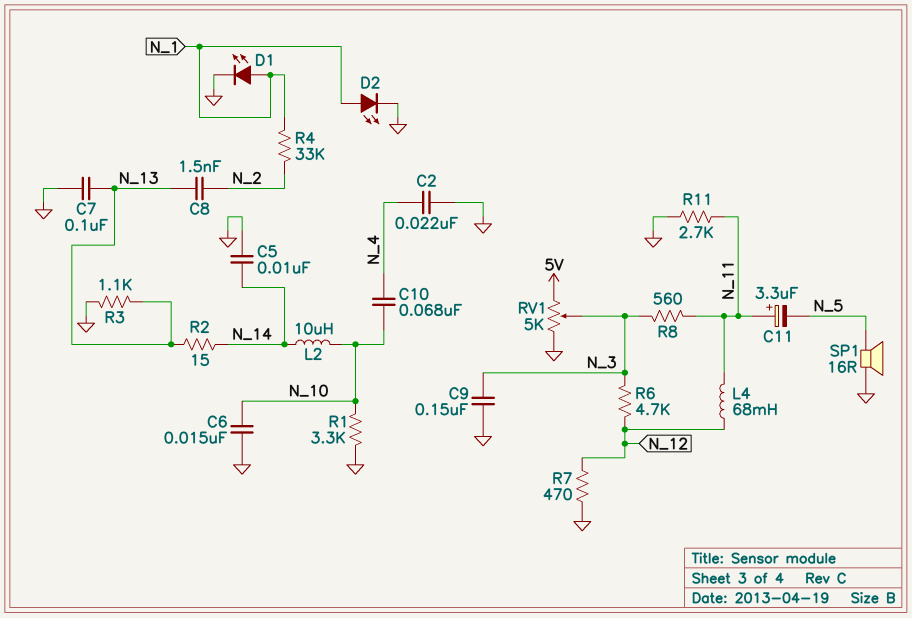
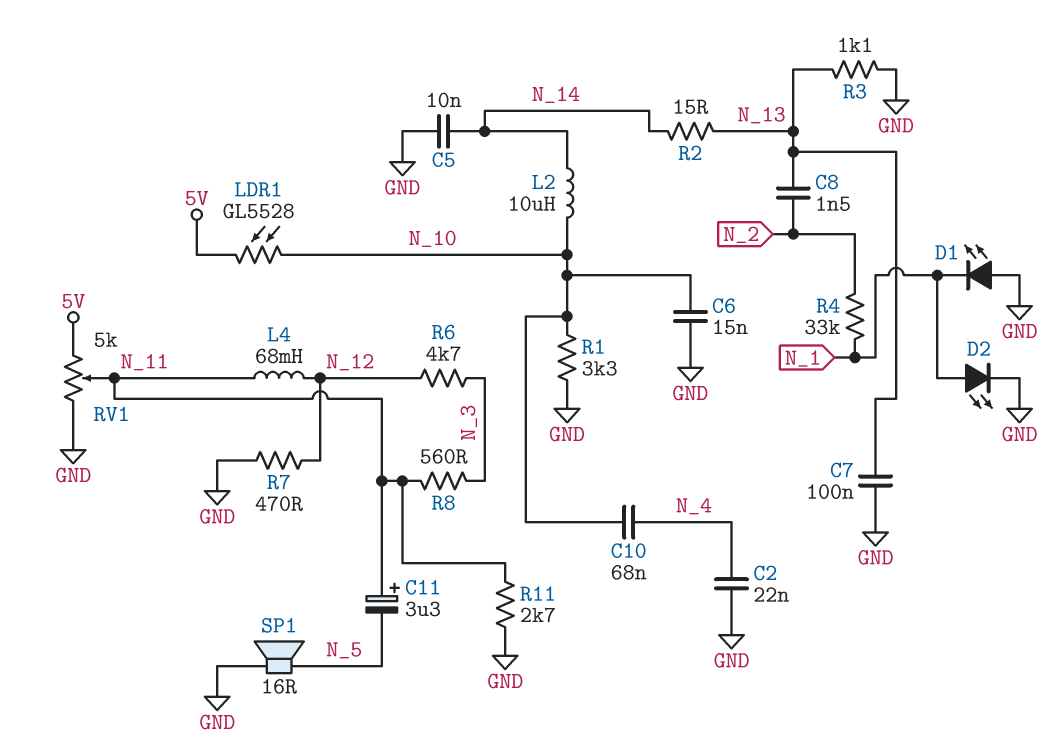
C9: 150nF (GND, N_3) -> none
D1: LED (A N_1, K GND) -> LED (A GND, K N_1)
LDR1: none -> GL5528 (5V, N_10)
RV1: 5k (5V, GND, wiper N_3) -> 5k (5V, GND, wiper N_11)

